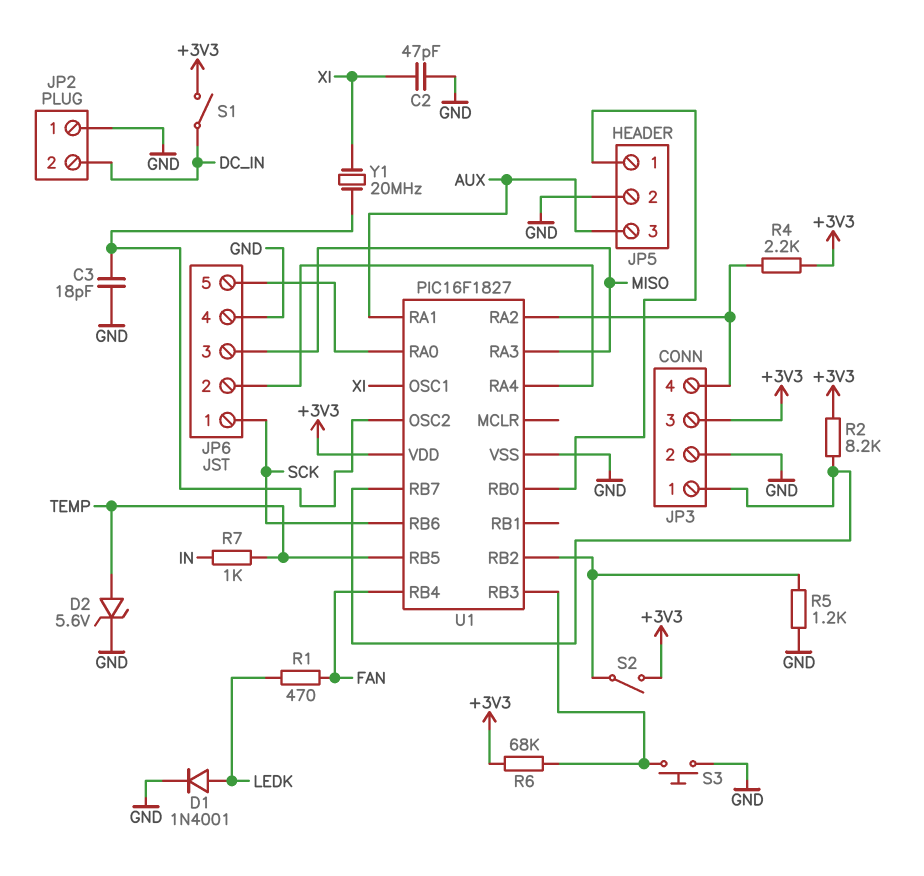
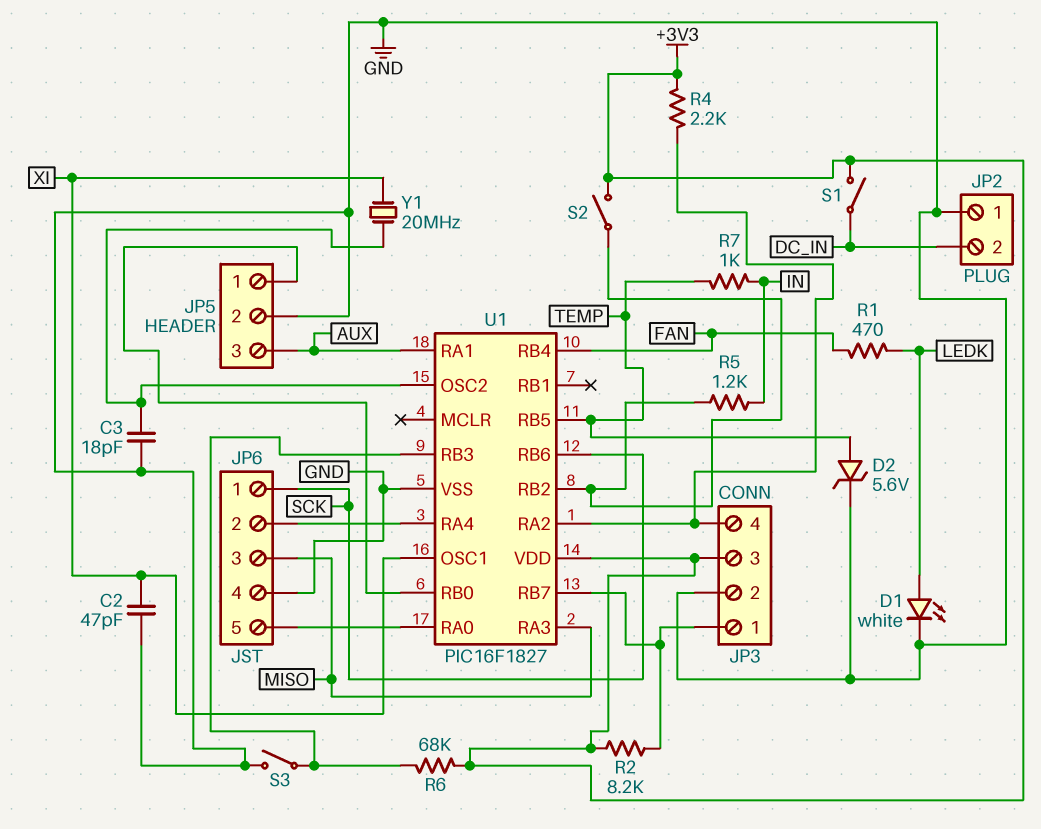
D1: diode 1N4001 (A LEDK, K GND) -> LED white (A LEDK, K GND)
R5: 1.2k (GND, U1/RB2) -> 1.2k (IN, U1/RB2)
S3: button (GND, U1/RB3) -> switch (GND, U1/RB3)

